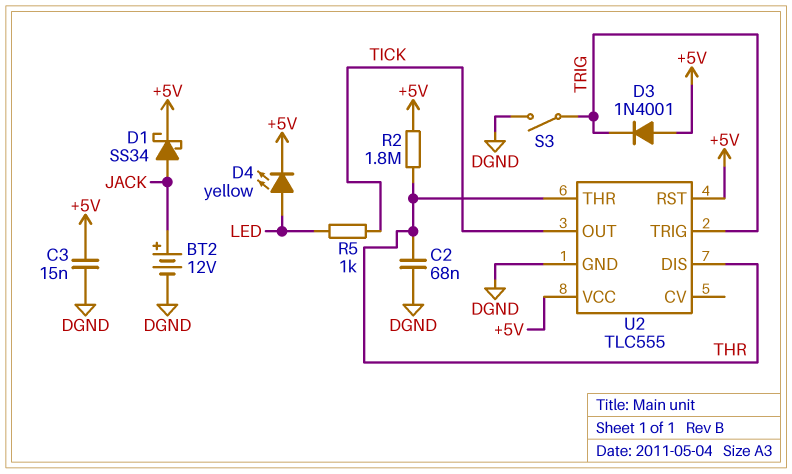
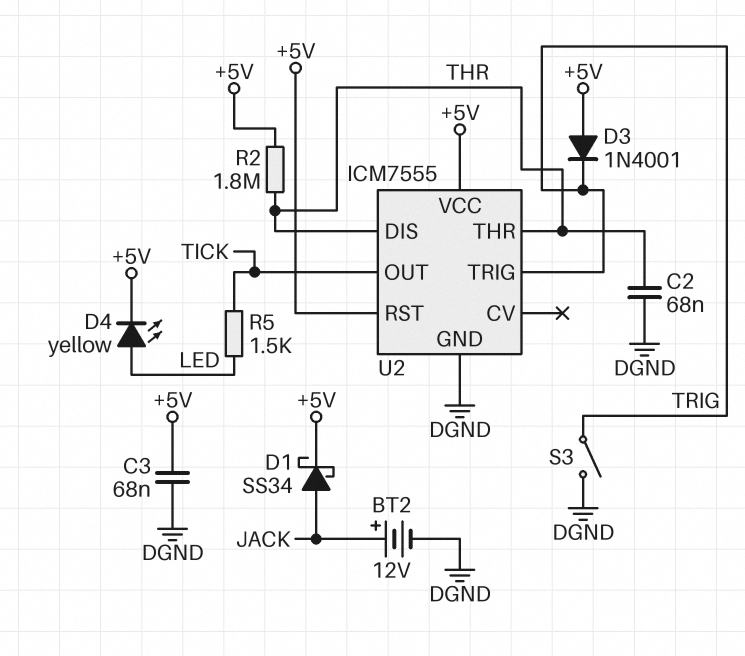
C3: 15nF (+5V, DGND) -> 68nF (+5V, DGND)
R5: 1k (LED, TICK) -> 1.5k (LED, TICK)
U2: TLC555 -> ICM7555

